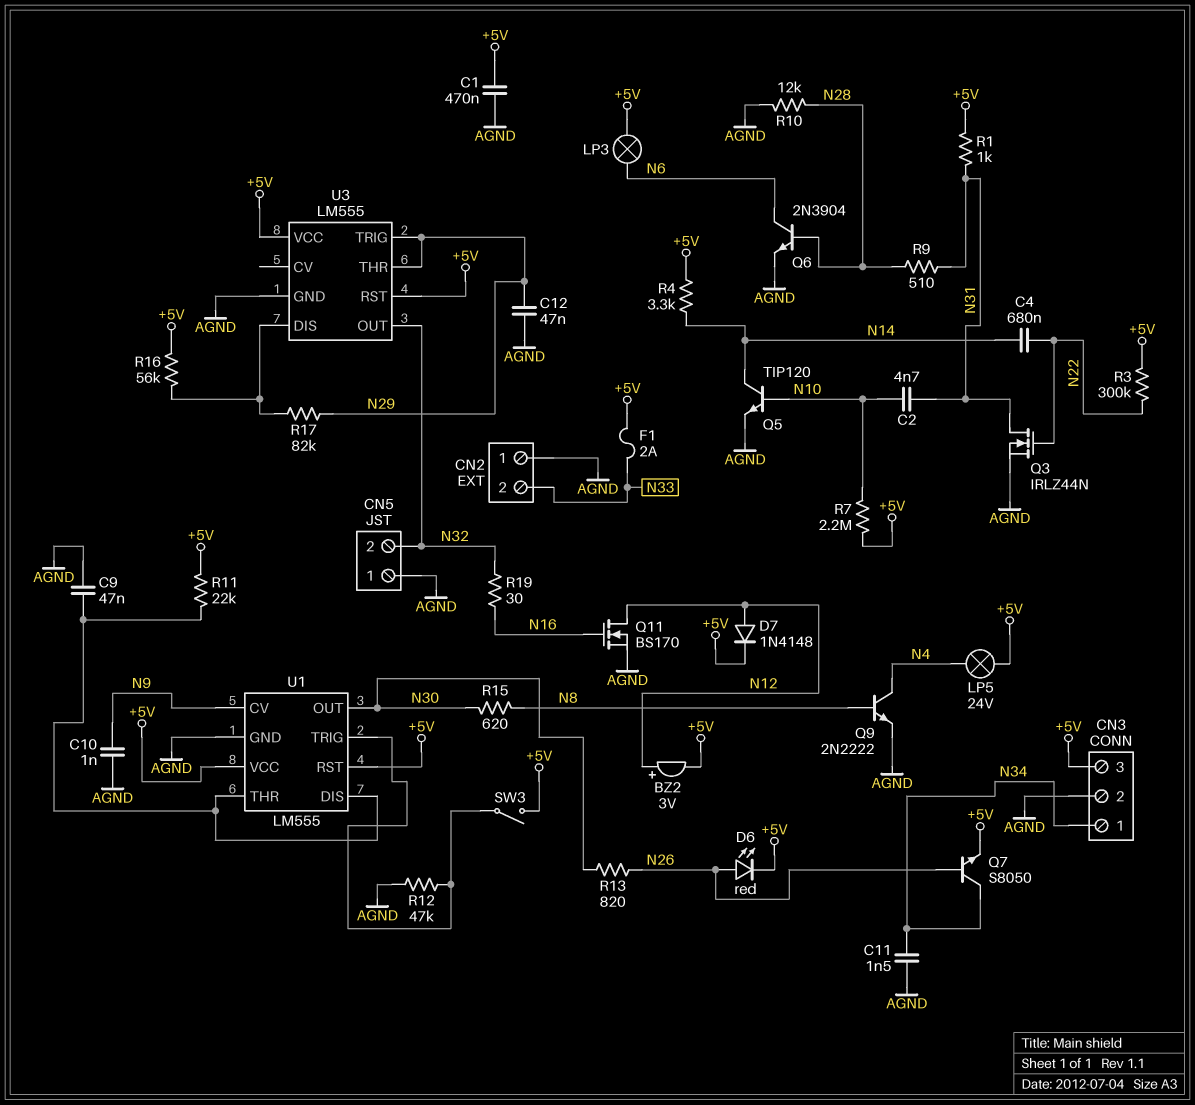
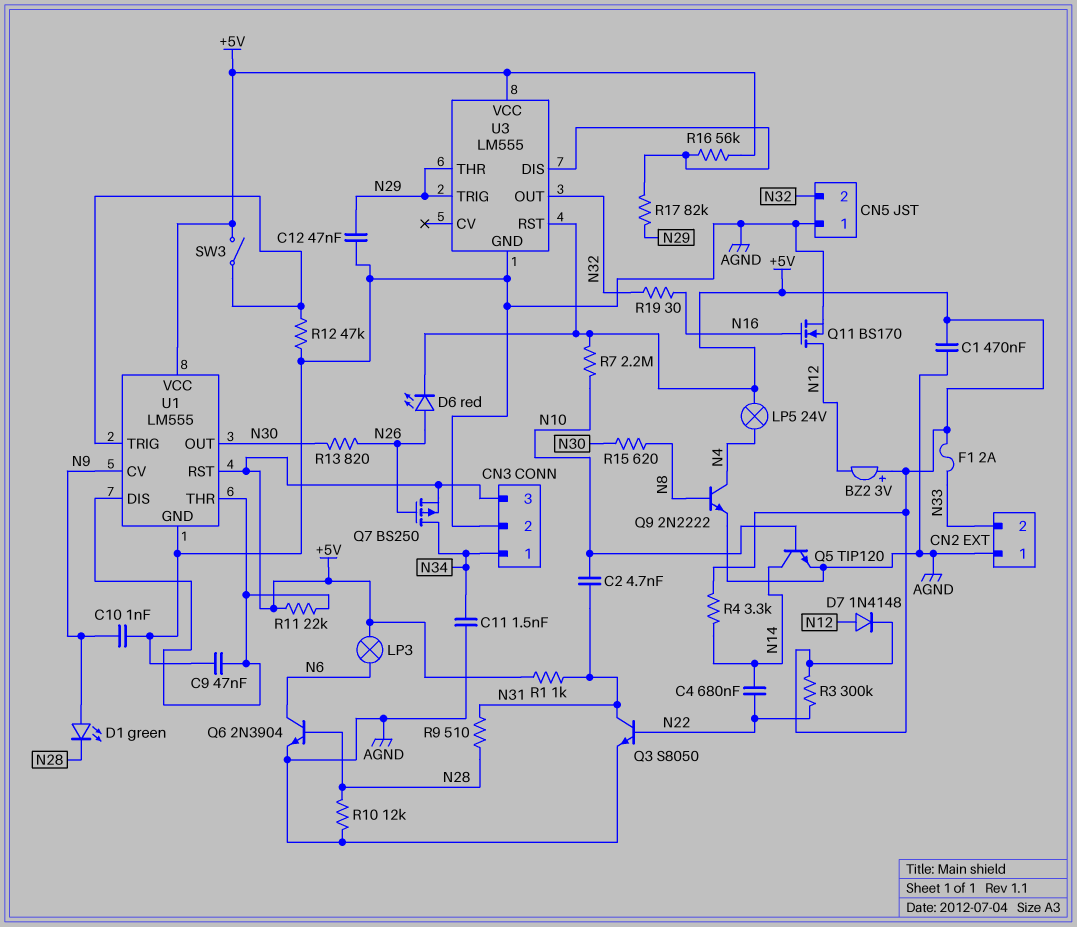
BZ2: buzzer 3V (plus N12, minus +5V) -> buzzer 3V (plus +5V, minus N12)
D1: none -> LED green (A N9, K N28)
Q3: NMOS IRLZ44N (G N22, D N31, S AGND) -> NPN S8050 (B N22, C N31, E AGND)
Q7: NPN S8050 (B N26, C N34, E +5V) -> PMOS BS250 (G N26, D N34, S +5V)

